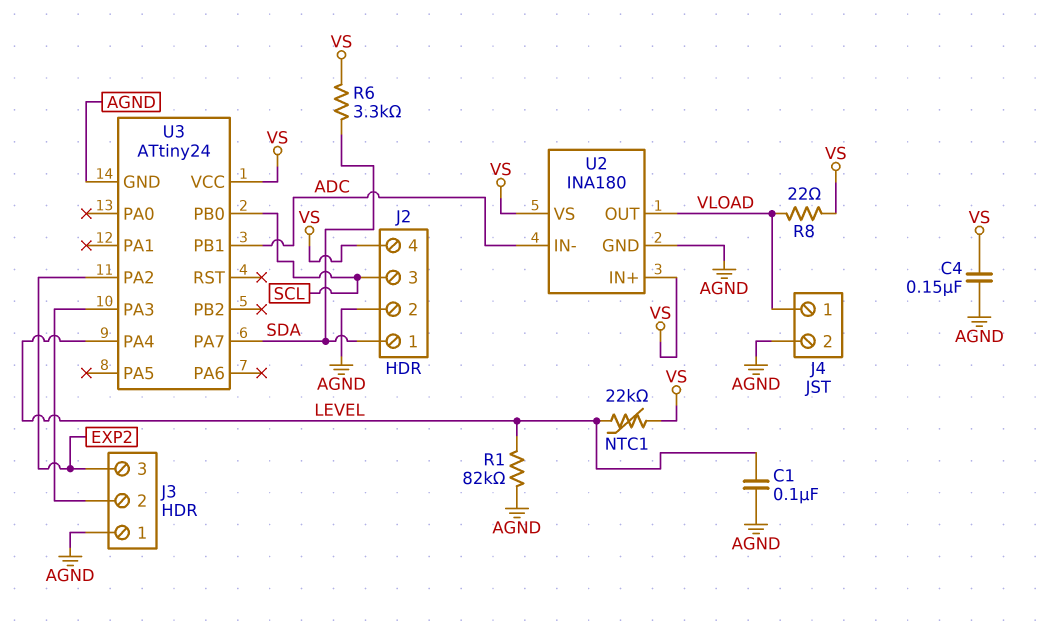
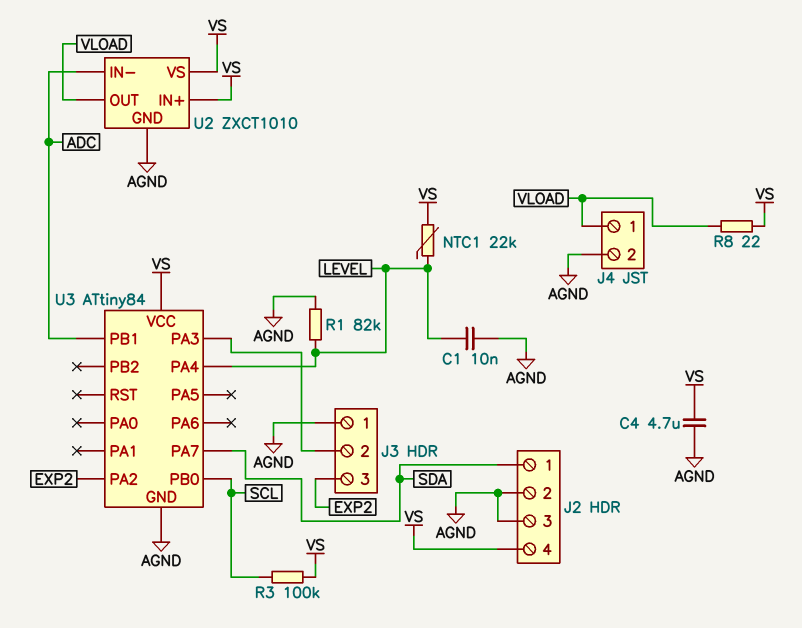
C1: 100nF (AGND, LEVEL) -> 10nF (AGND, LEVEL)
C4: 150nF (AGND, VS) -> 4.7uF (AGND, VS)
J2 pin 3: SCL -> AGND
R3: none -> 100k (SCL, VS)
R6: 3.3k (SDA, VS) -> none
U2: INA180 -> ZXCT1010
U3: ATtiny24 -> ATtiny84

